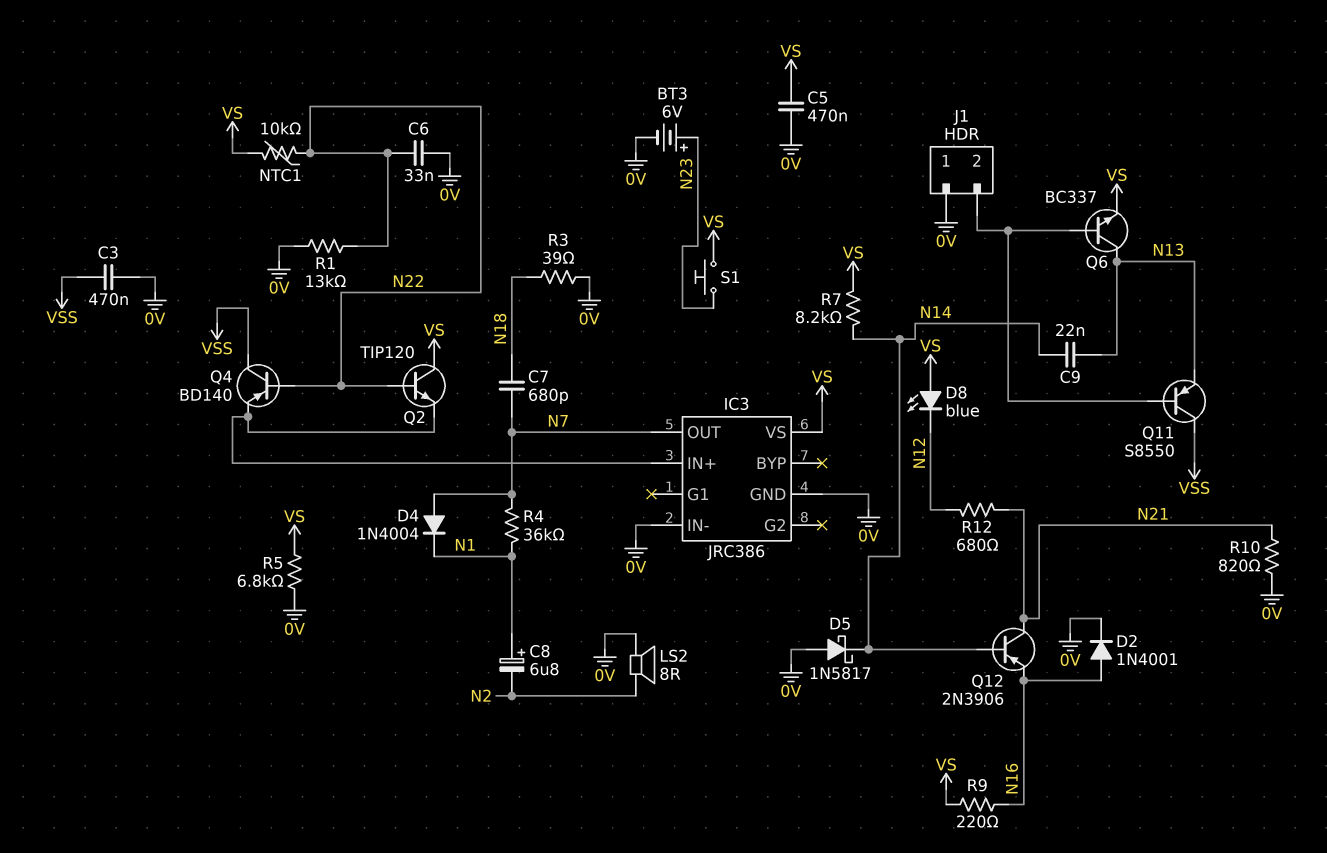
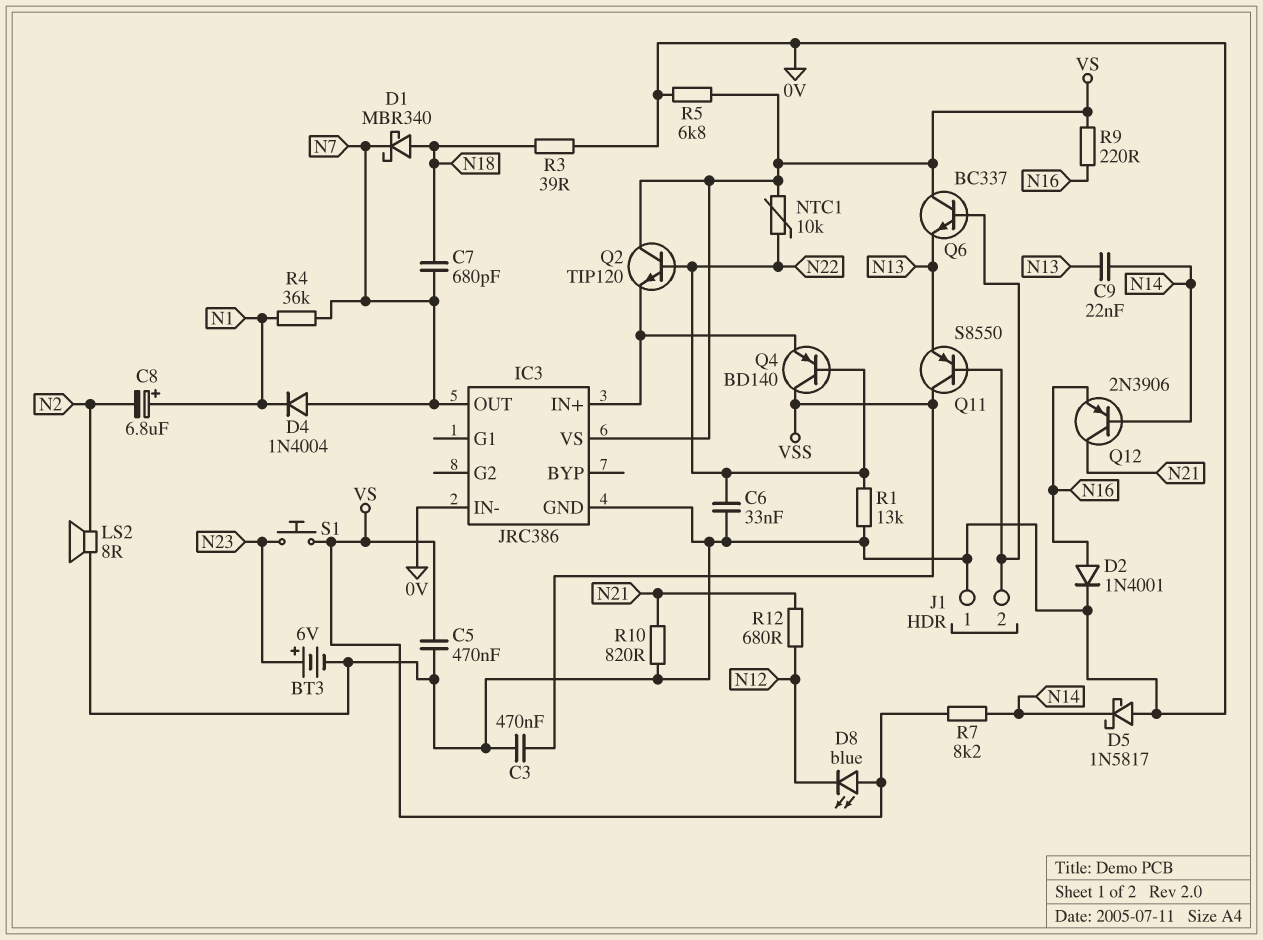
D1: none -> schottky MBR340 (A N18, K N7)
Q6: NPN BC337 (B J1/2, C N13, E VS) -> NPN BC337 (B J1/2, C VS, E N13)

